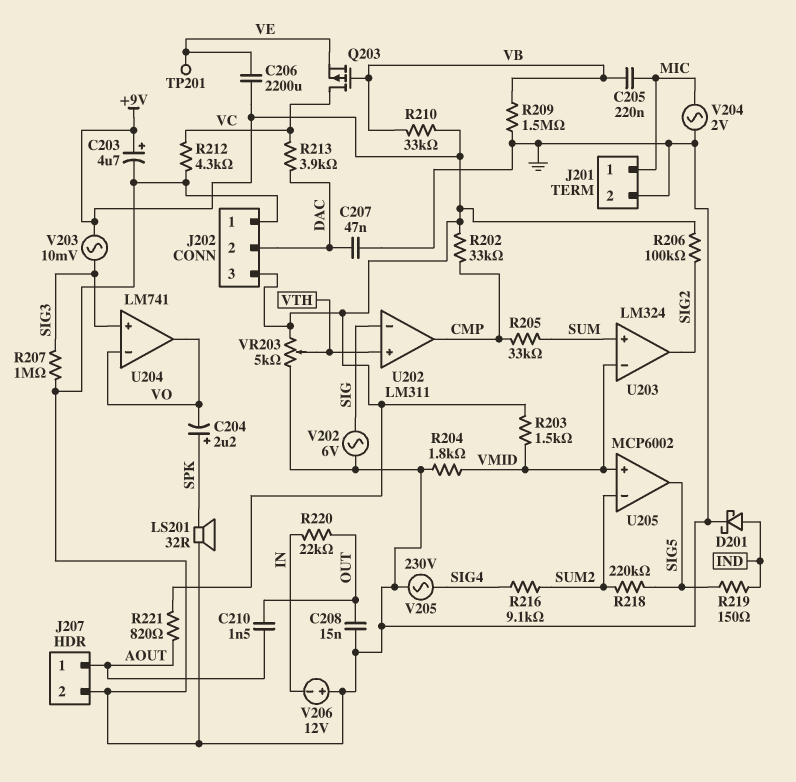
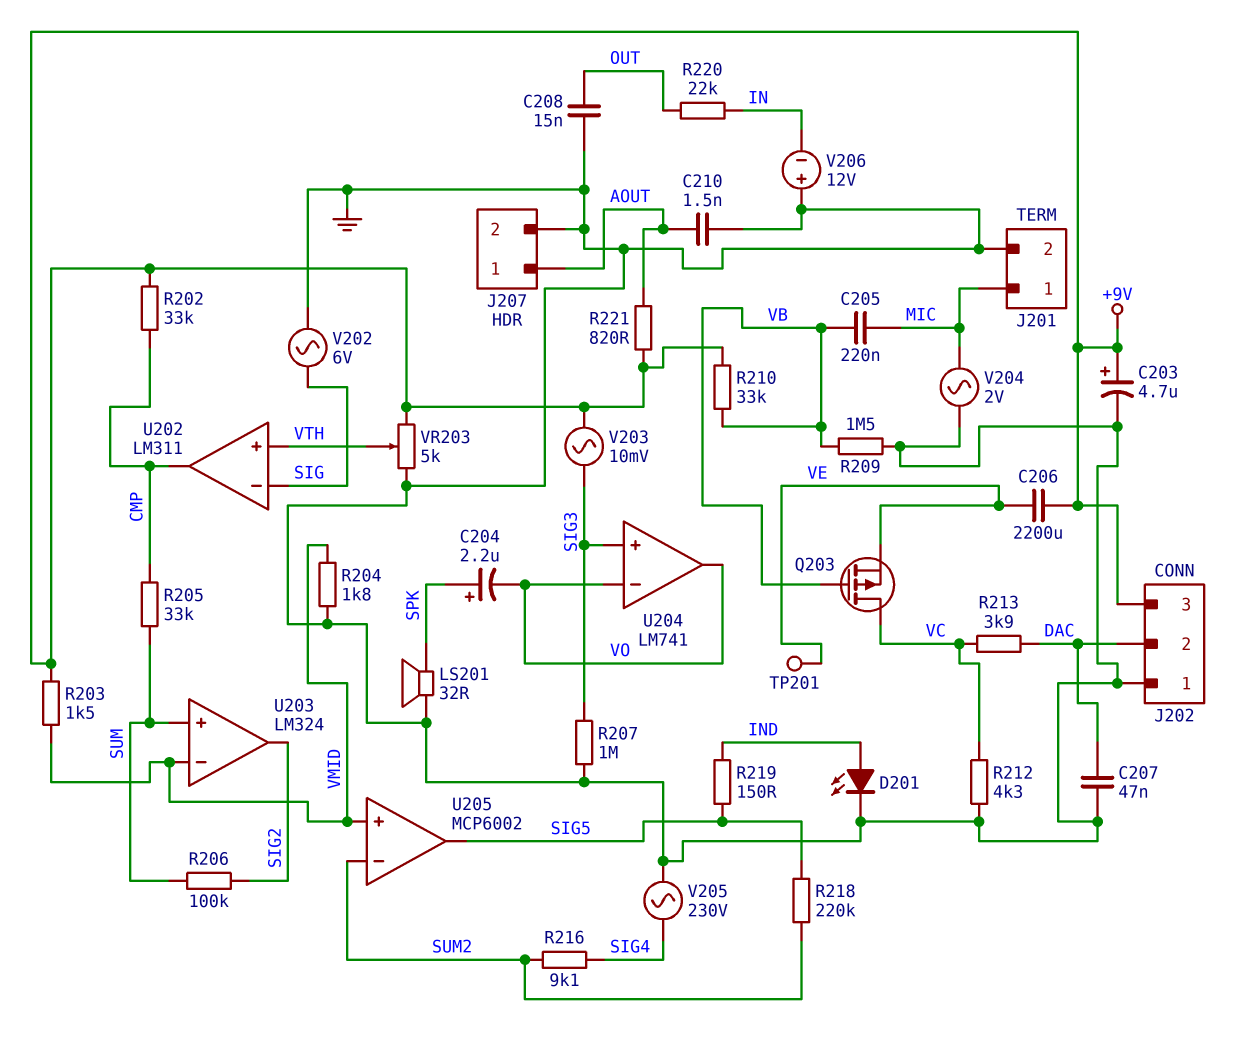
C210: 1.5nF (AOUT, OUT) -> 1.5nF (AOUT, GND)
D201: schottky (A IND, K GND) -> LED (A IND, K GND)
R206: 100k (+9V, SIG2) -> 100k (SIG2, SUM)

